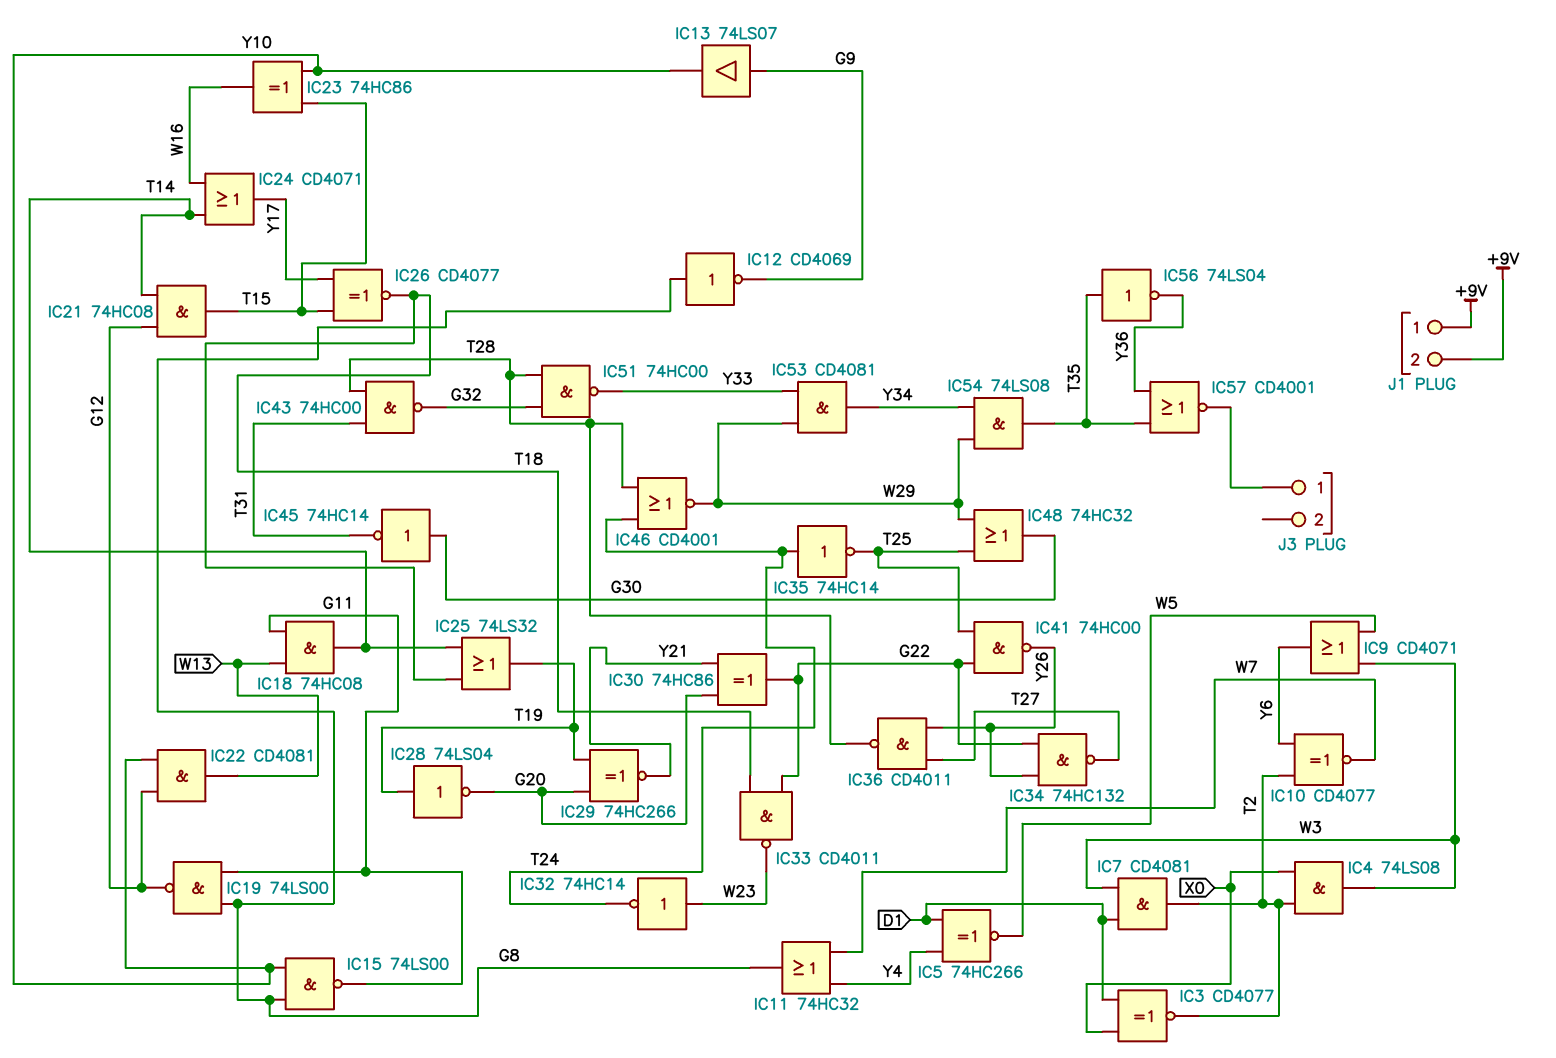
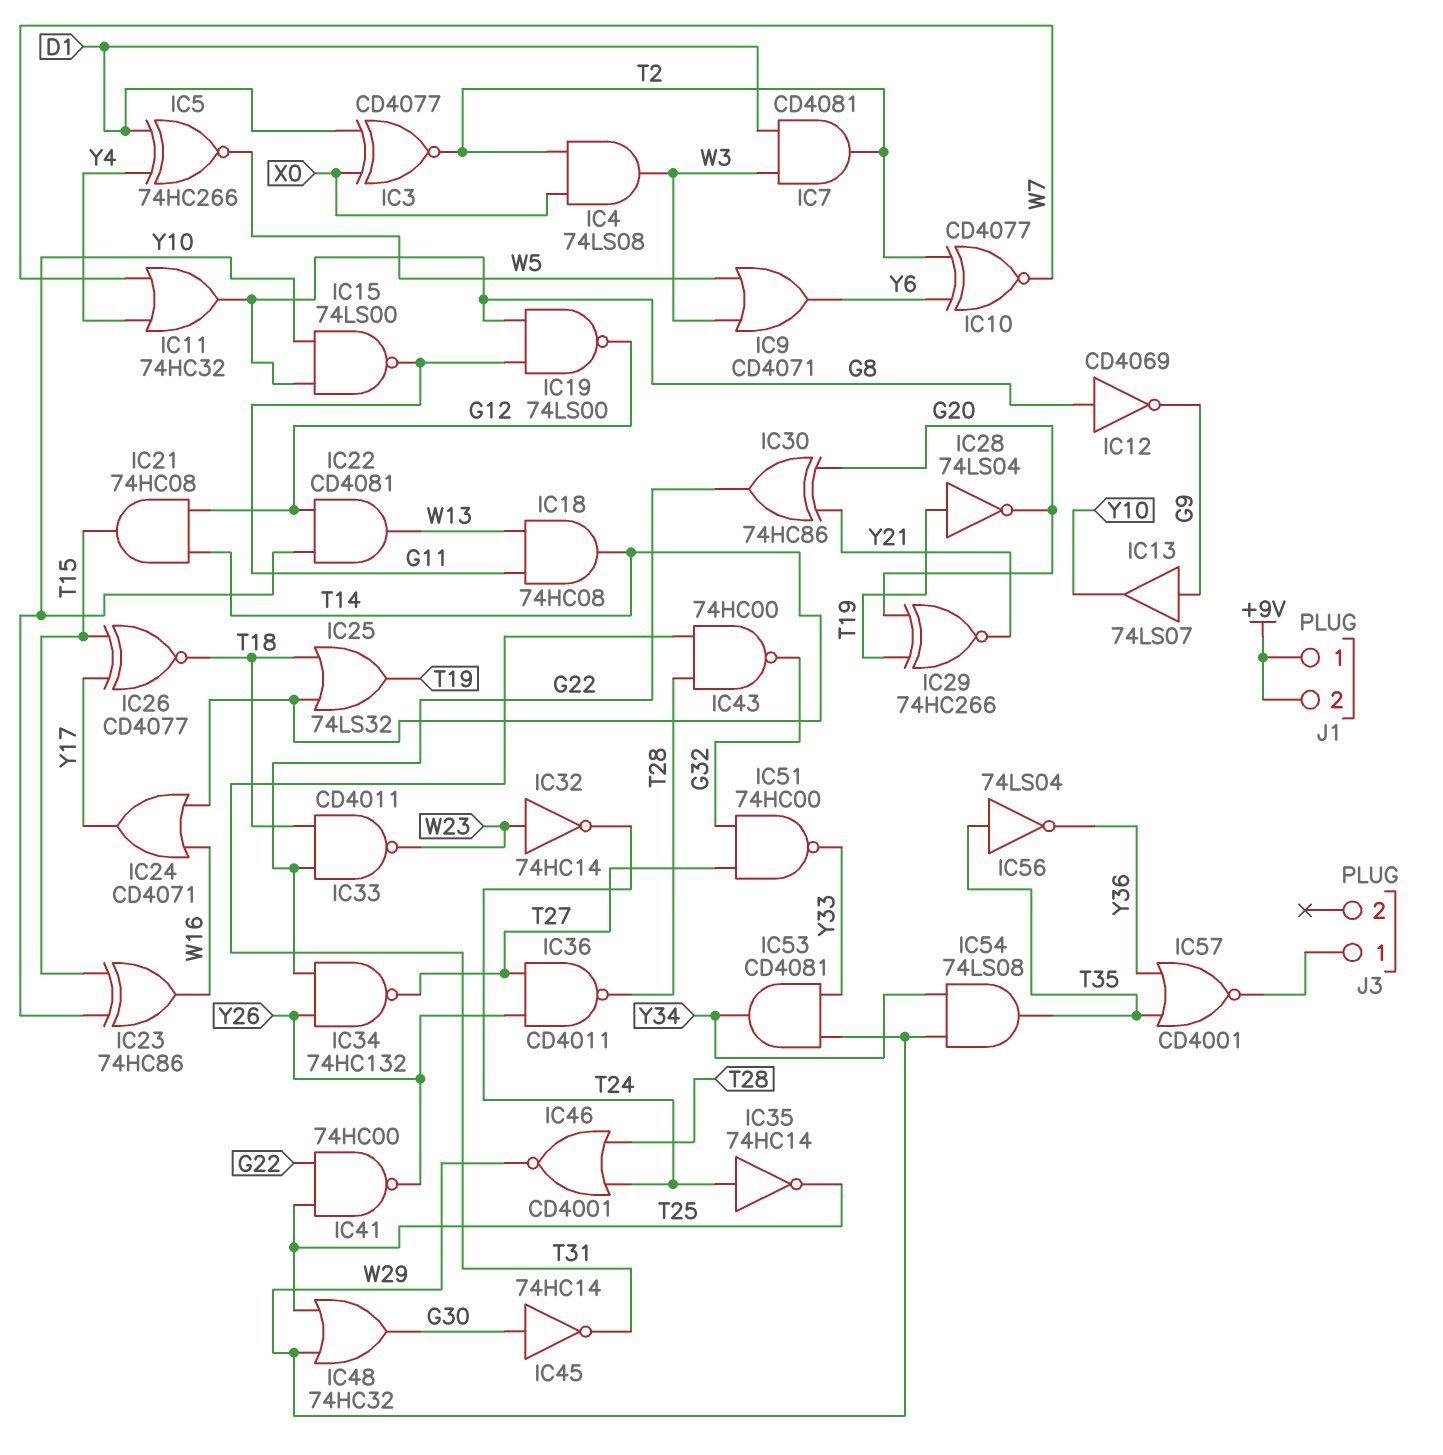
IC51: NAND 74HC00 (in G32, in T28, out Y33) -> NAND 74HC00 (in G32, in T27, out Y33)

